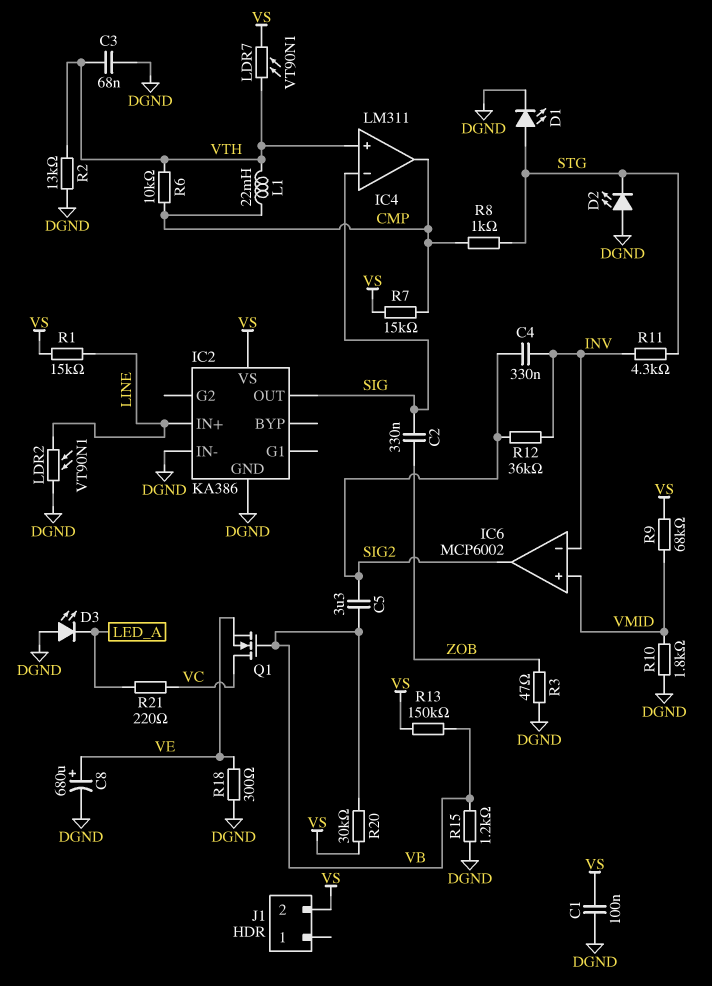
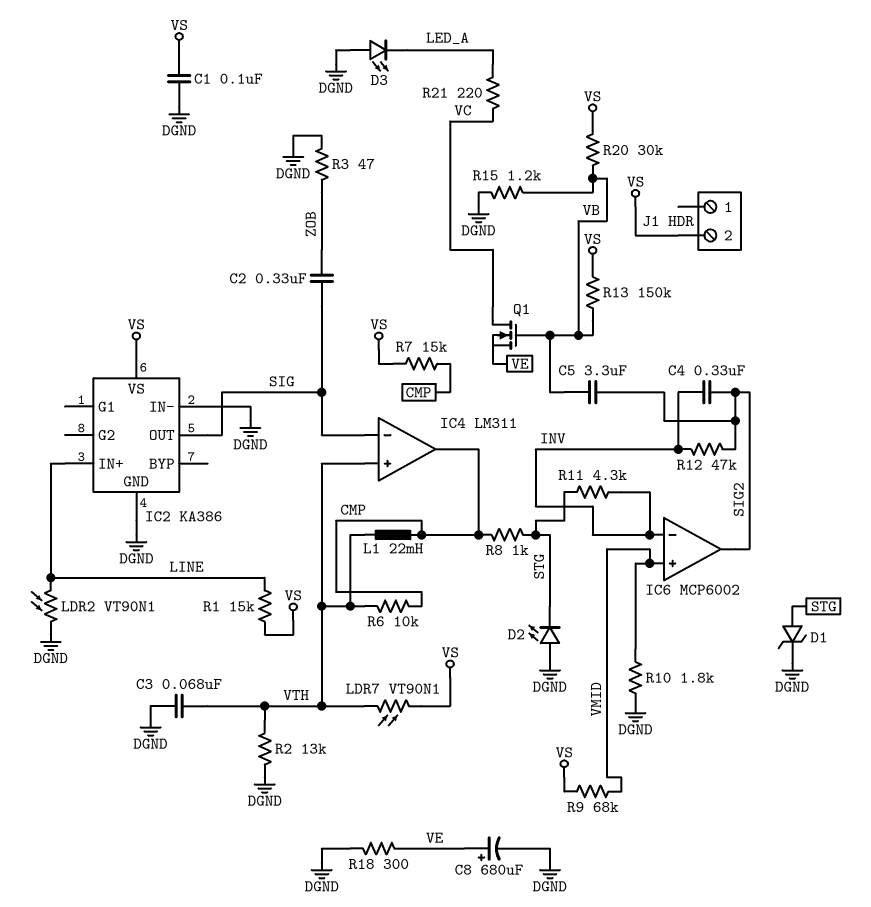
D1: LED (A STG, K DGND) -> zener (A STG, K DGND)
R12: 36k (INV, SIG2) -> 47k (INV, SIG2)

